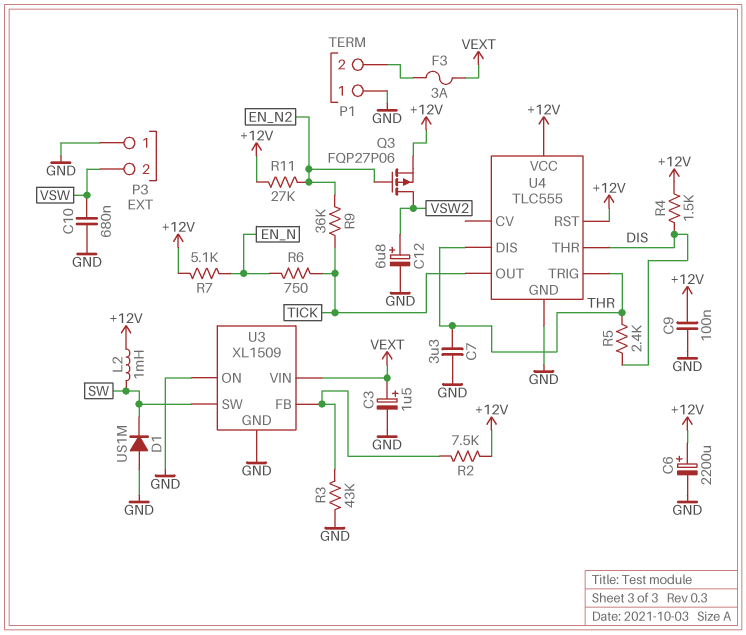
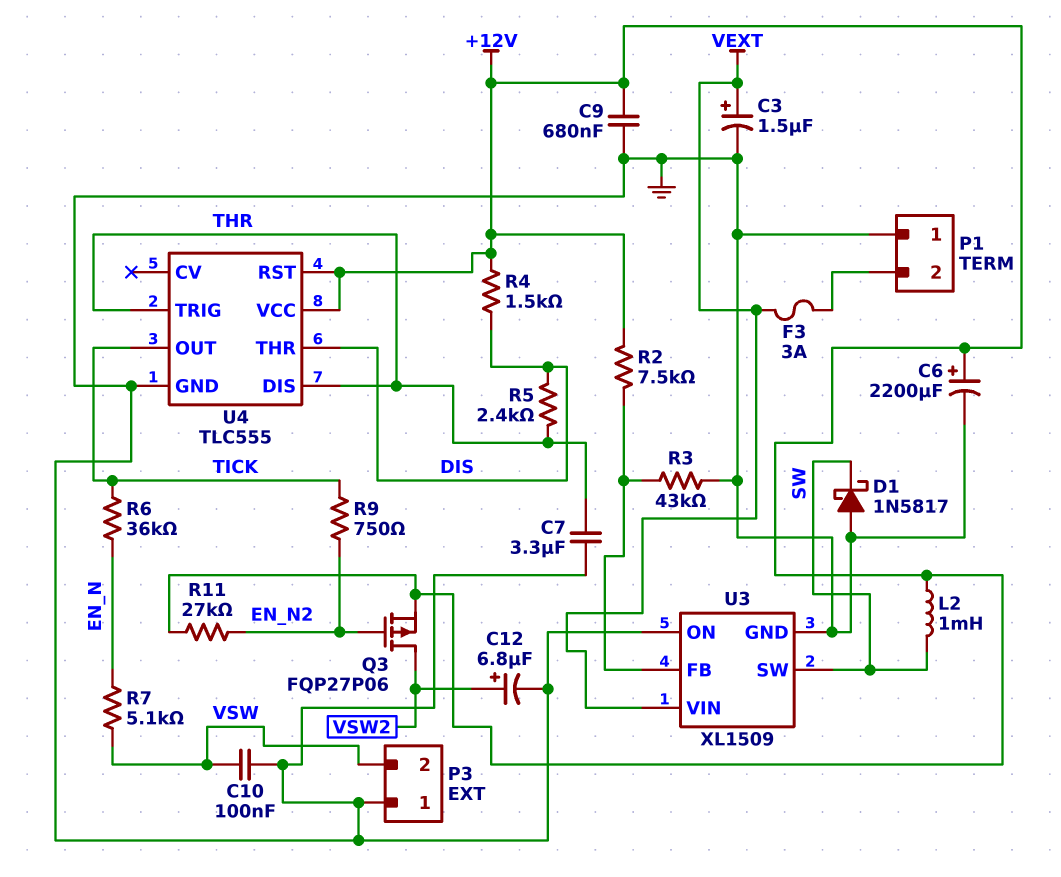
C9: 100nF (+12V, GND) -> 680nF (+12V, GND)
C10: 680nF (GND, VSW) -> 100nF (GND, VSW)
D1: diode US1M (A GND, K SW) -> schottky 1N5817 (A GND, K SW)
R6: 750 (EN_N, TICK) -> 36k (EN_N, TICK)
R7: 5.1k (+12V, EN_N) -> 5.1k (EN_N, VSW)
R9: 36k (EN_N2, TICK) -> 750 (EN_N2, TICK)

